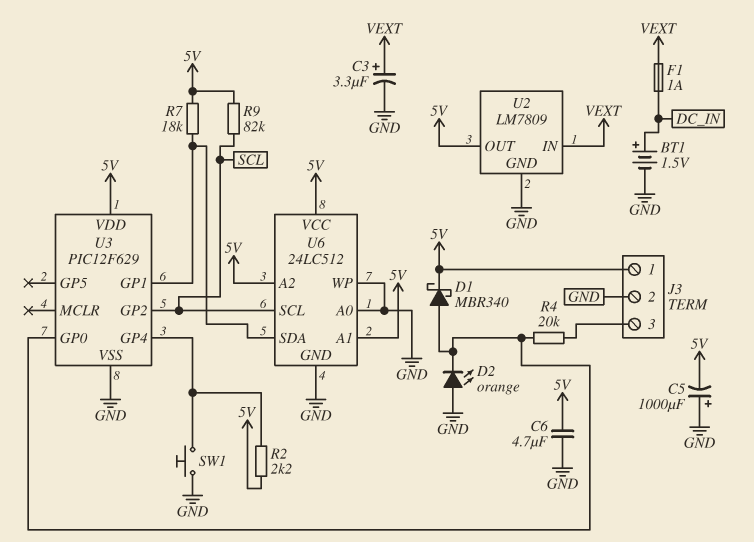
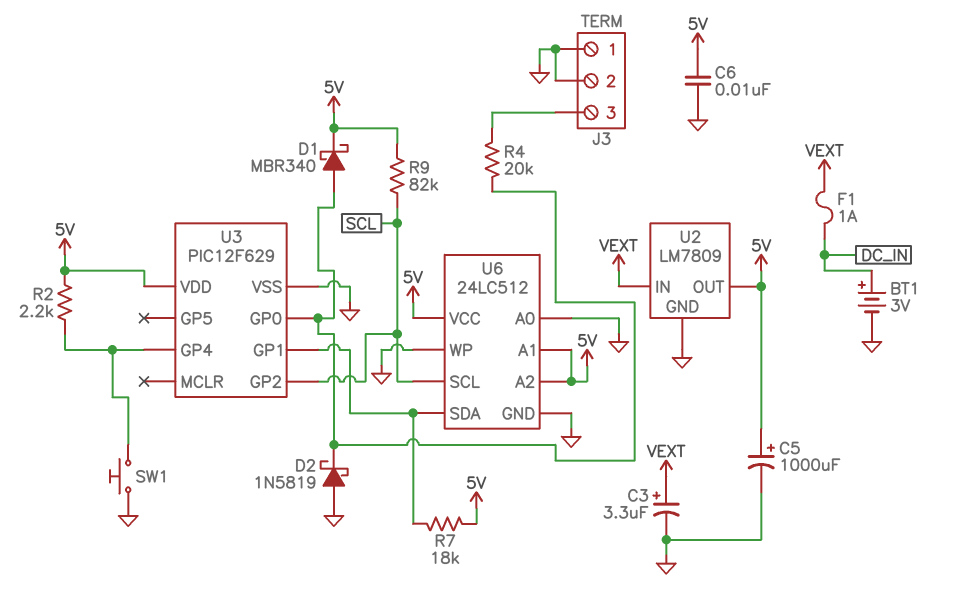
BT1: 1.5V (plus DC_IN, minus GND) -> 3V (plus DC_IN, minus GND)
C5: 1000uF (plus GND, minus 5V) -> 1000uF (plus 5V, minus GND)
C6: 4.7uF (5V, GND) -> 10nF (5V, GND)
D2: LED orange (A GND, K U3/GP0) -> schottky 1N5819 (A GND, K U3/GP0)
J3 pin 1: 5V -> GND

